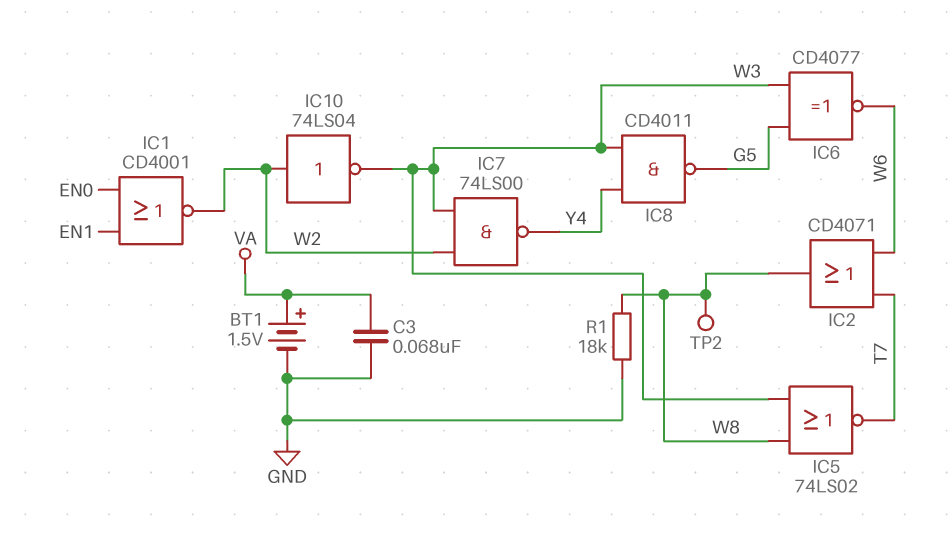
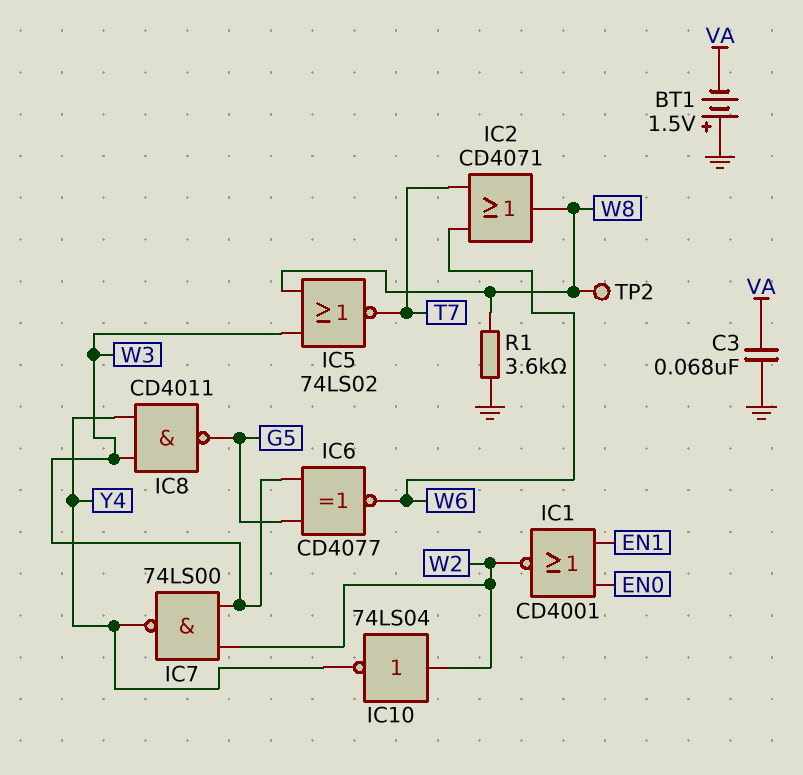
BT1: 1.5V (plus VA, minus GND) -> 1.5V (plus GND, minus VA)
IC10: NOT 74LS04 (in W2, out W3) -> NOT 74LS04 (in W2, out Y4)
R1: 18k (GND, W8) -> 3.6k (GND, W8)

